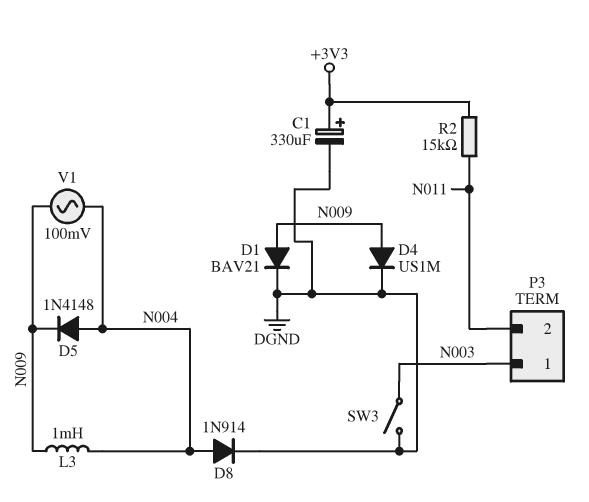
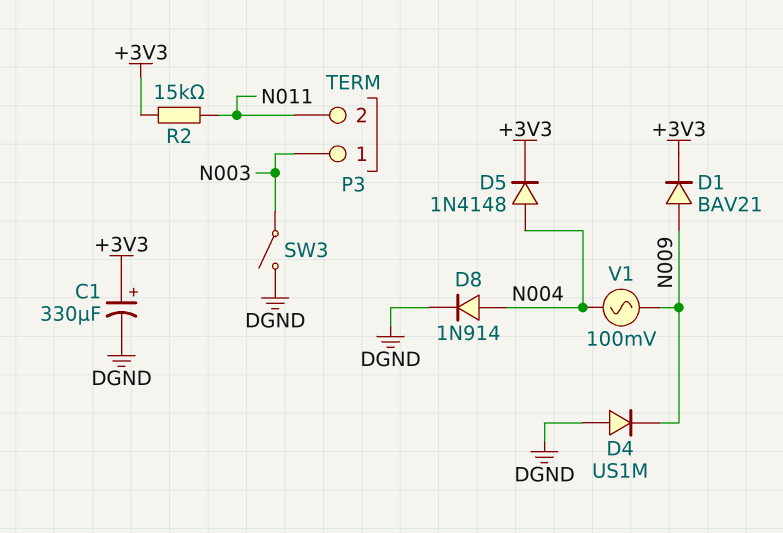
D1: diode BAV21 (A N009, K DGND) -> diode BAV21 (A N009, K +3V3)
D4: diode US1M (A N009, K DGND) -> diode US1M (A DGND, K N009)
D5: diode 1N4148 (A N004, K N009) -> diode 1N4148 (A N004, K +3V3)
L3: 1mH (N004, N009) -> none

